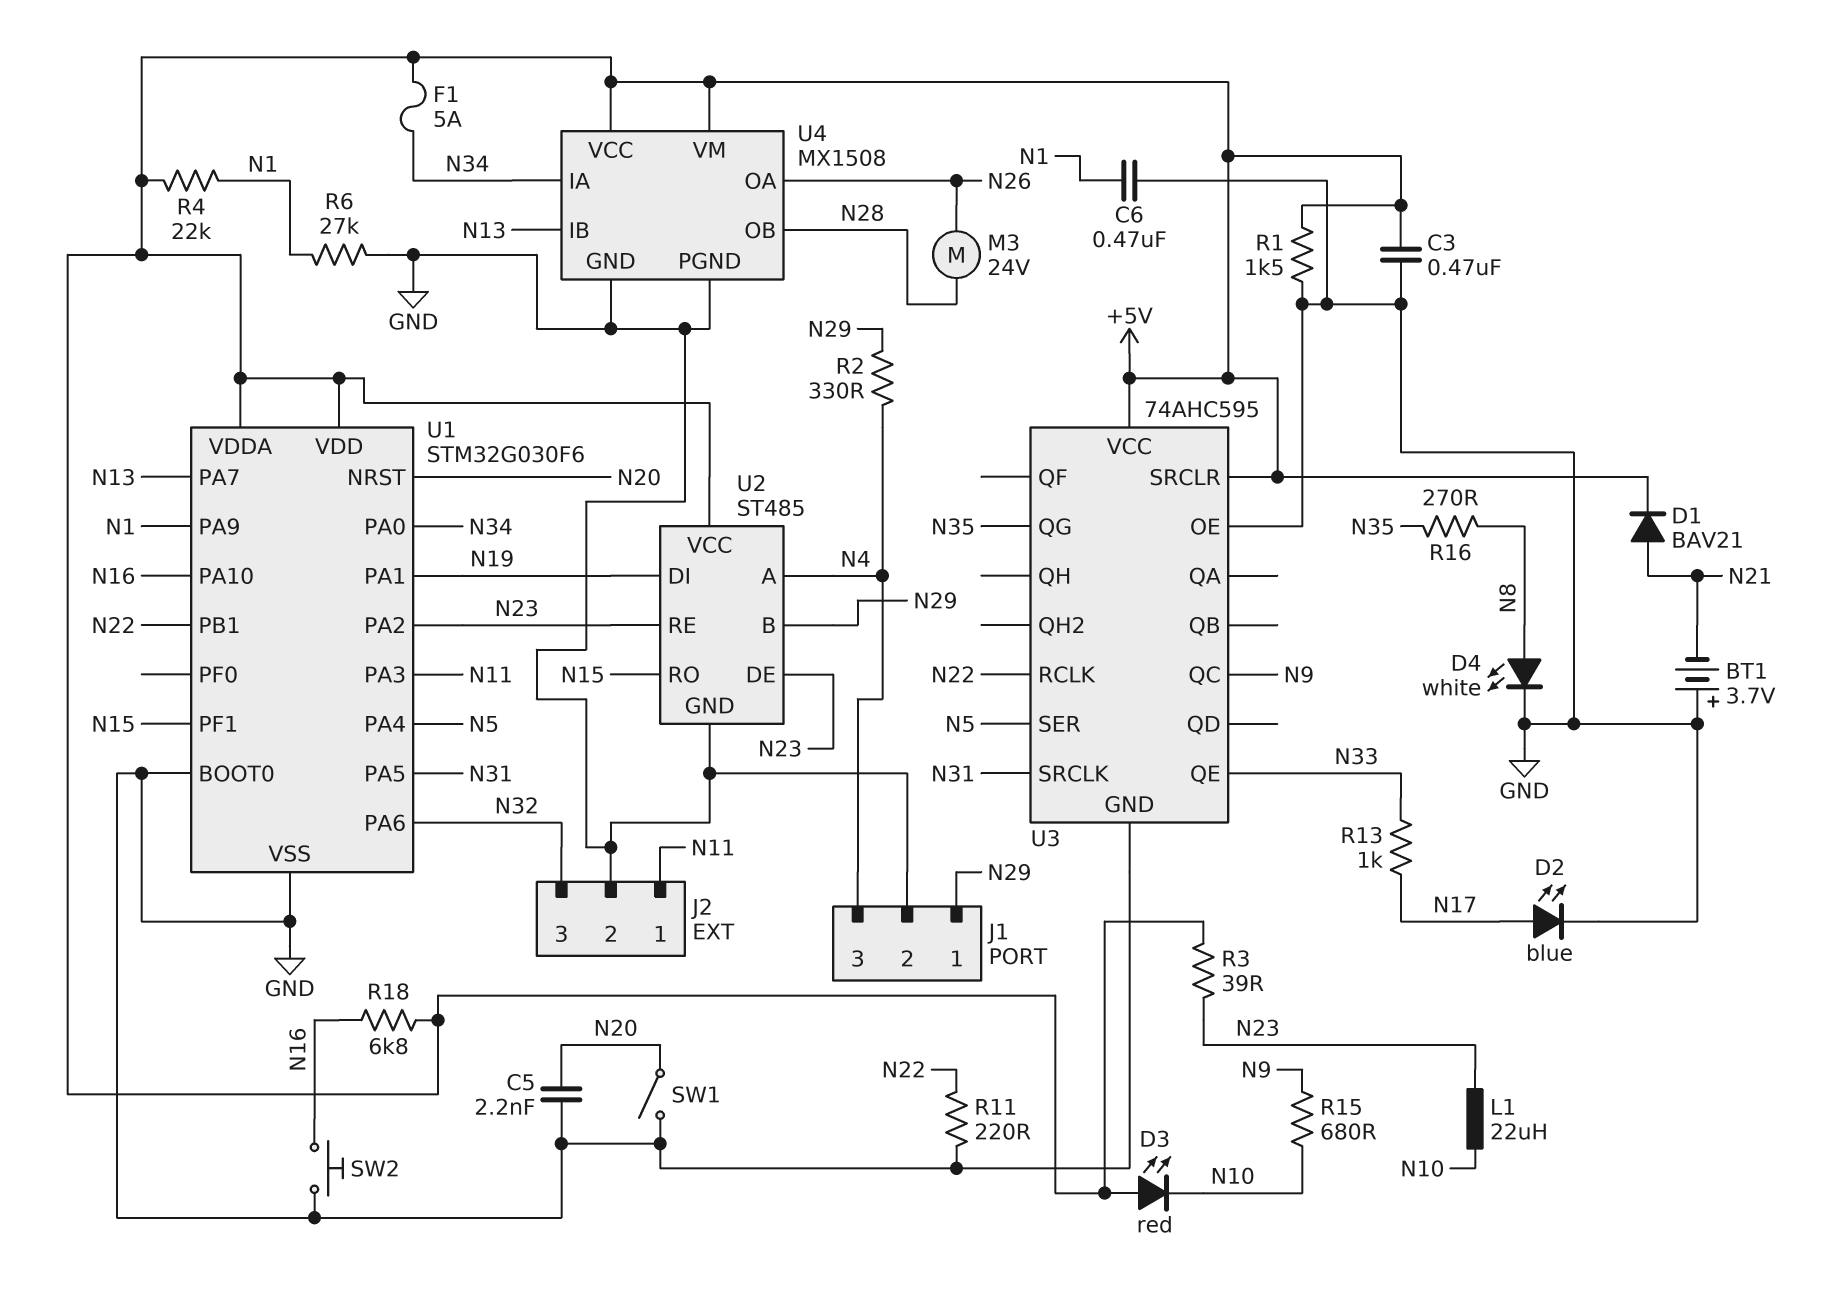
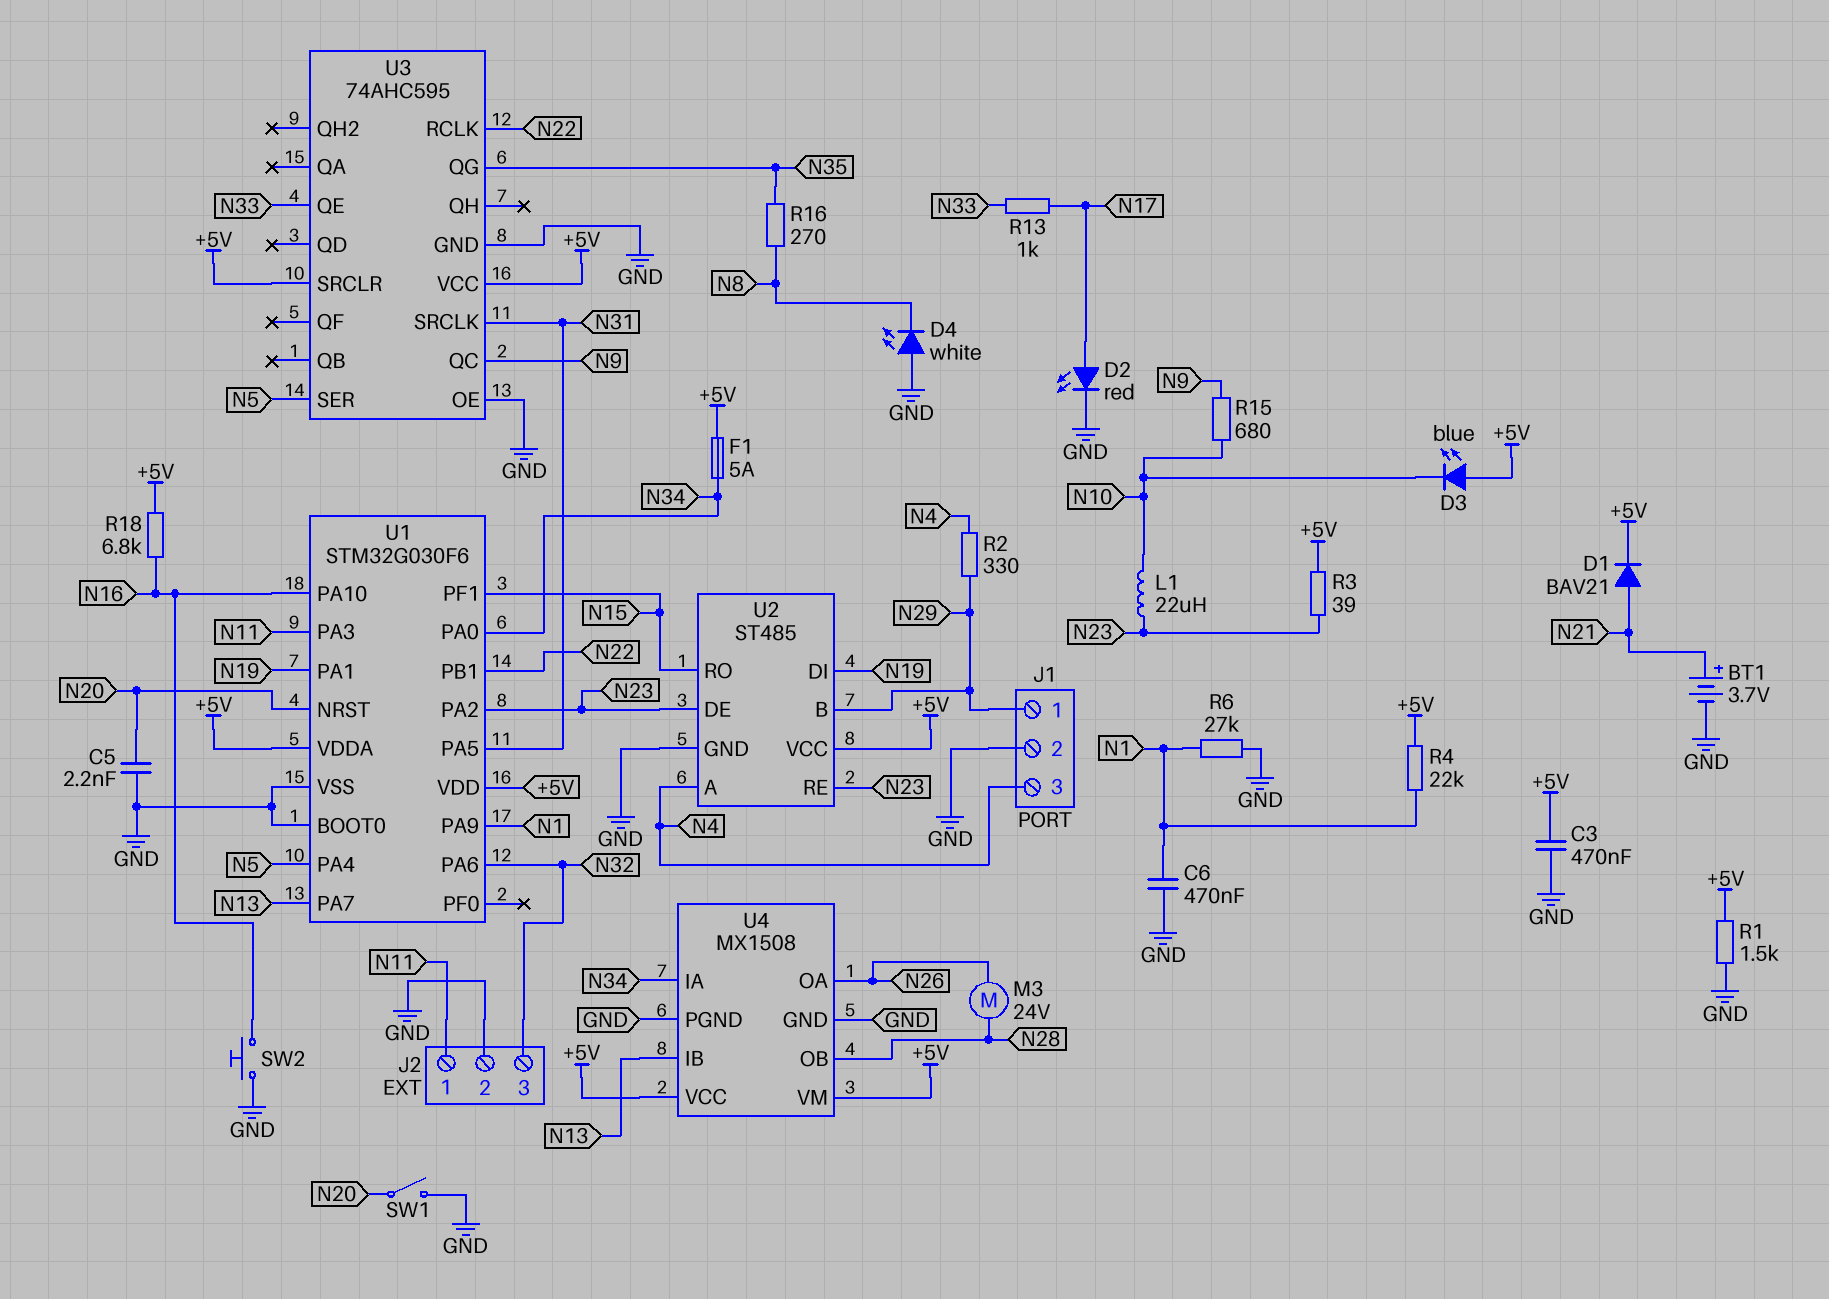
BT1: 3.7V (plus GND, minus N21) -> 3.7V (plus N21, minus GND)
D2: LED blue (A N17, K GND) -> LED red (A N17, K GND)
D3: LED red (A +5V, K N10) -> LED blue (A +5V, K N10)
D4: LED white (A N8, K GND) -> LED white (A GND, K N8)
R11: 220 (GND, N22) -> none

